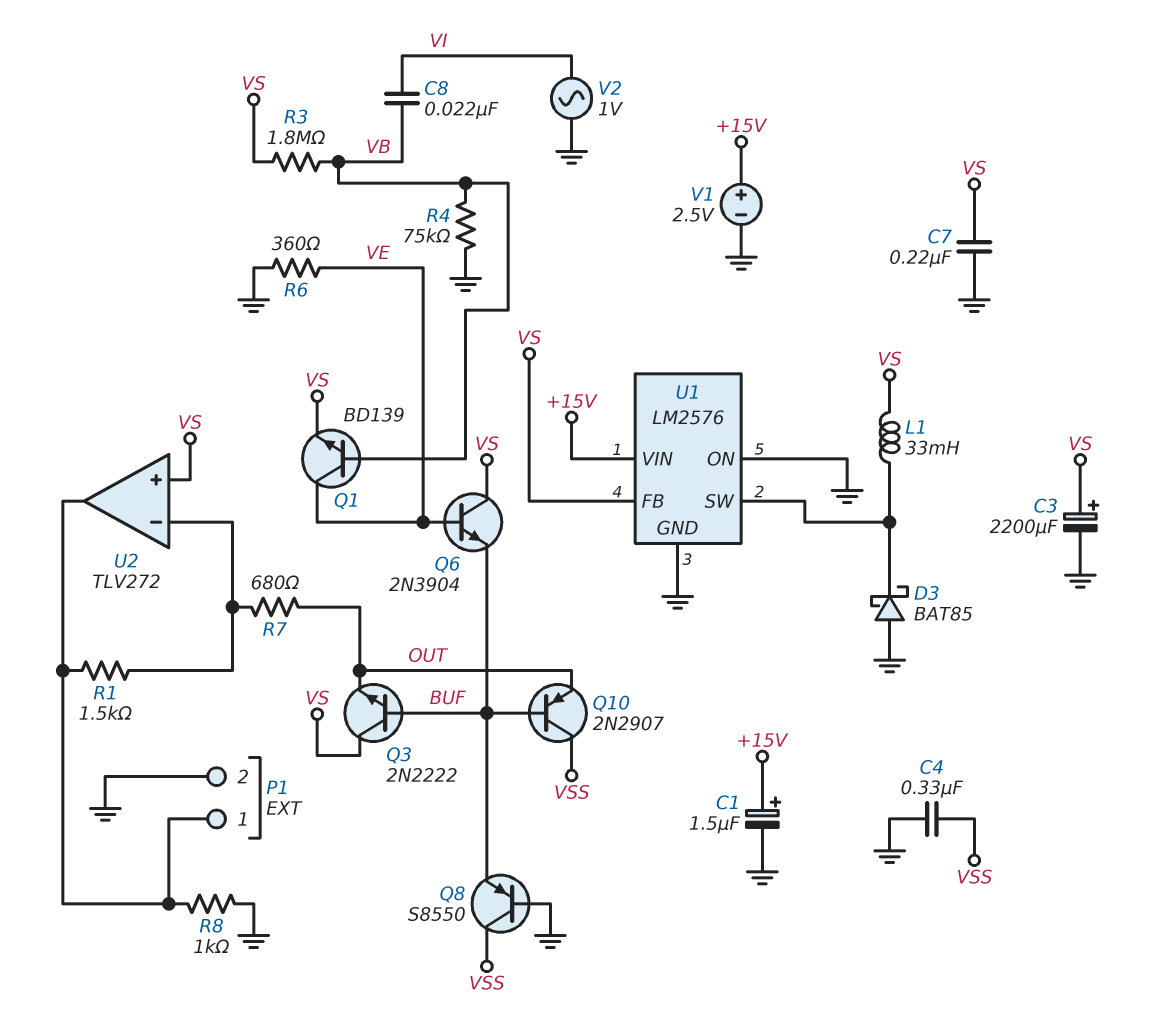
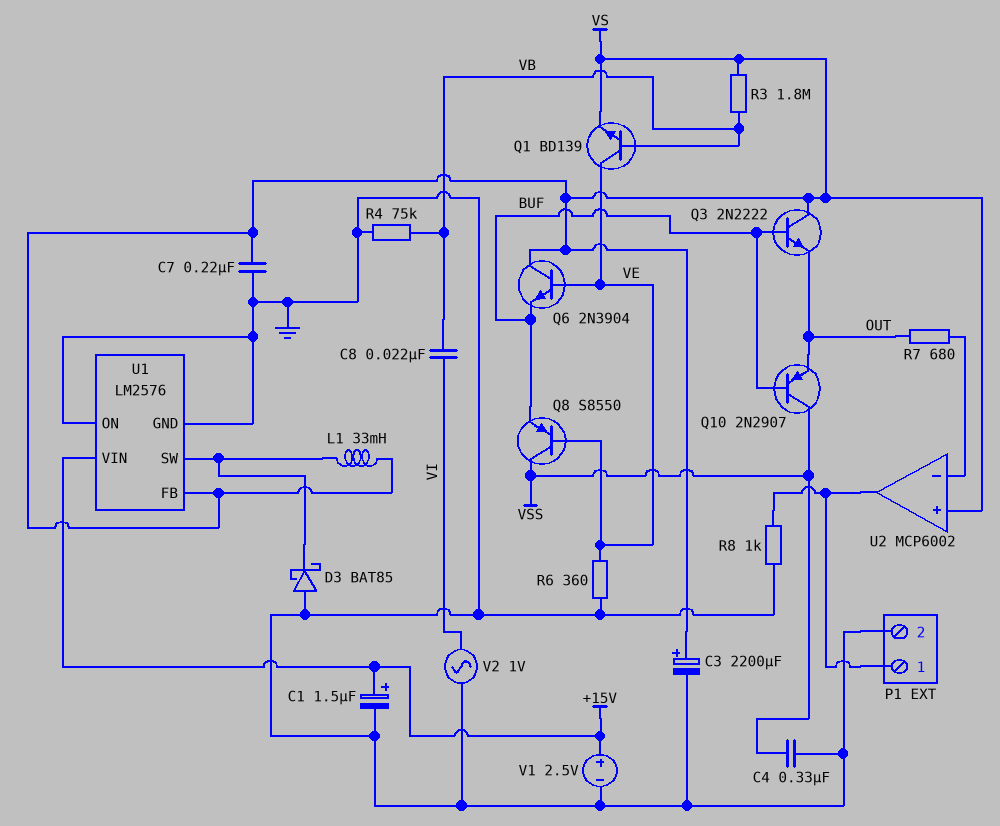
Q8: PNP S8550 (B GND, C VSS, E BUF) -> PNP S8550 (B VE, C VSS, E BUF)
R1: 1.5k (P1/1, U2/in-) -> none
U2: TLV272 -> MCP6002

